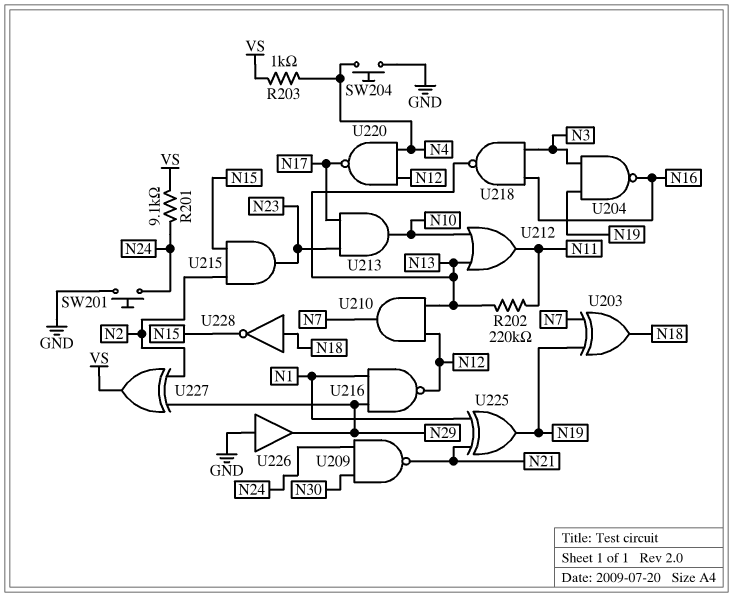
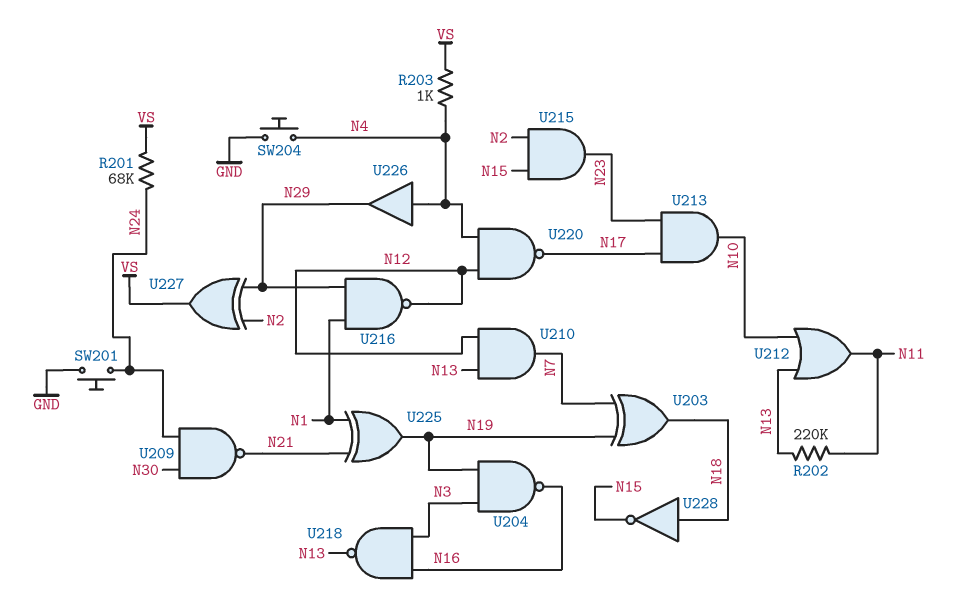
R201: 9.1k (N24, VS) -> 68k (N24, VS)
U226: buffer (in GND, out N29) -> buffer (in N4, out N29)

